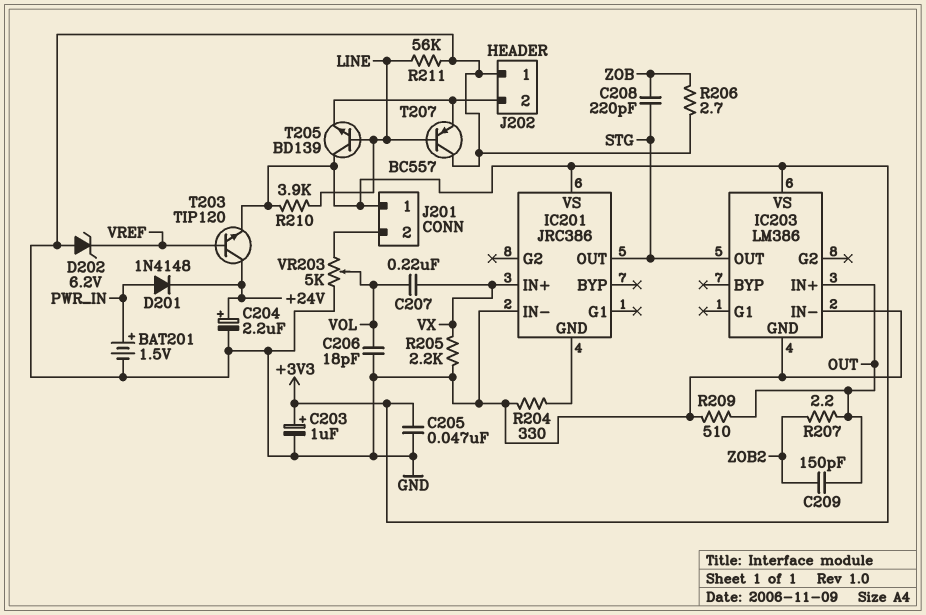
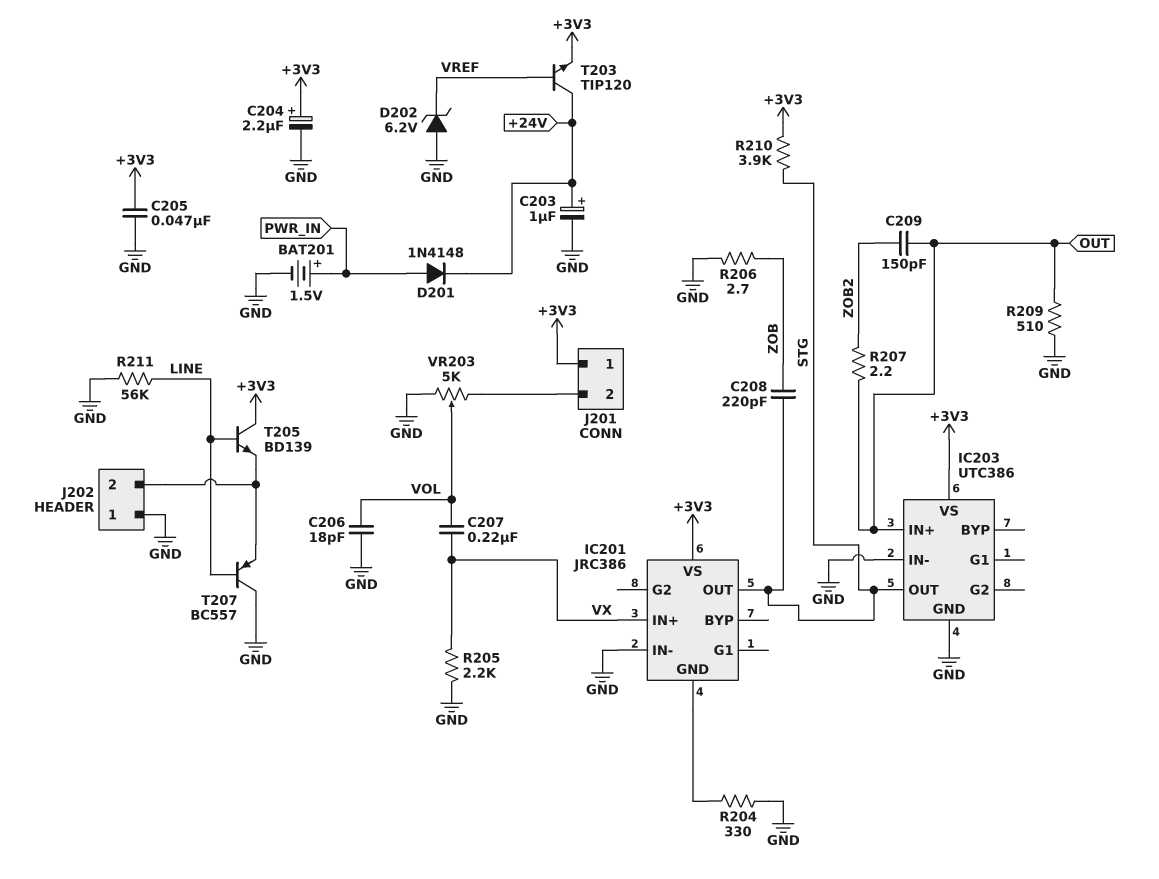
C203: 1uF (plus +3V3, minus GND) -> 1uF (plus +24V, minus GND)
C204: 2.2uF (plus +24V, minus GND) -> 2.2uF (plus +3V3, minus GND)
IC203: LM386 -> UTC386
R210: 3.9k (+3V3, LINE) -> 3.9k (+3V3, STG)

